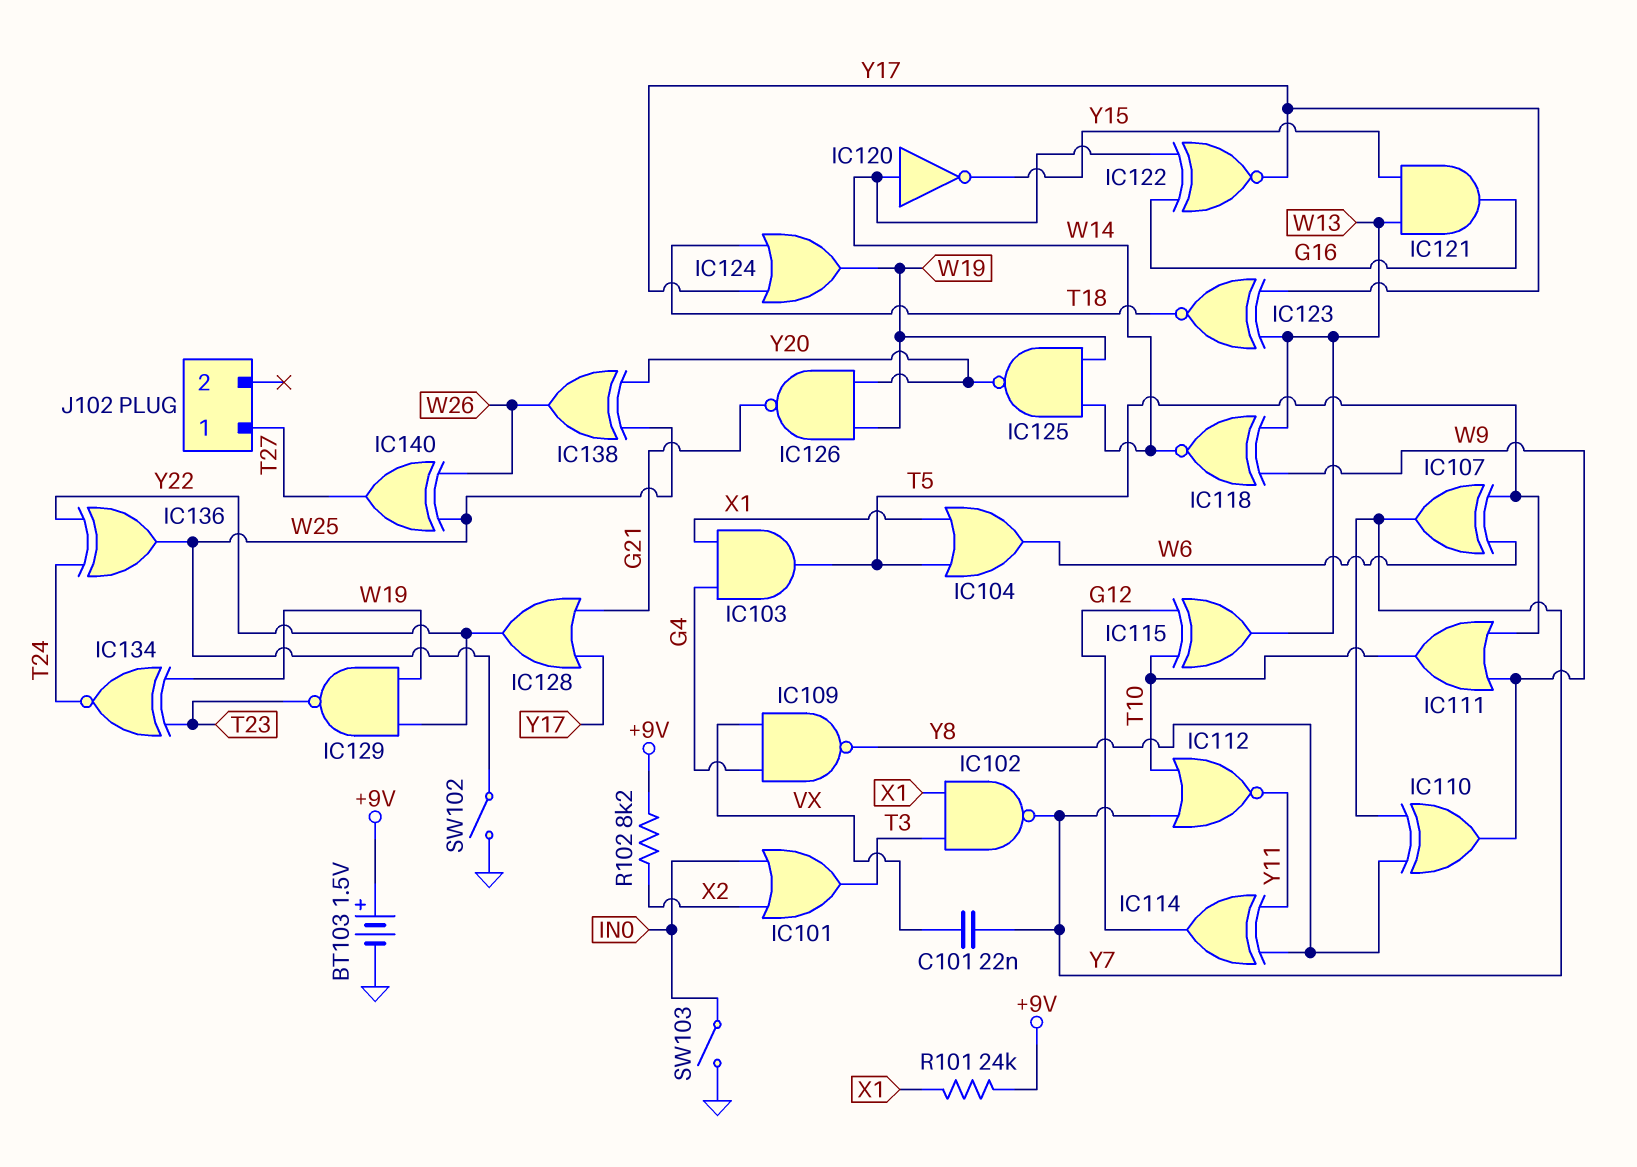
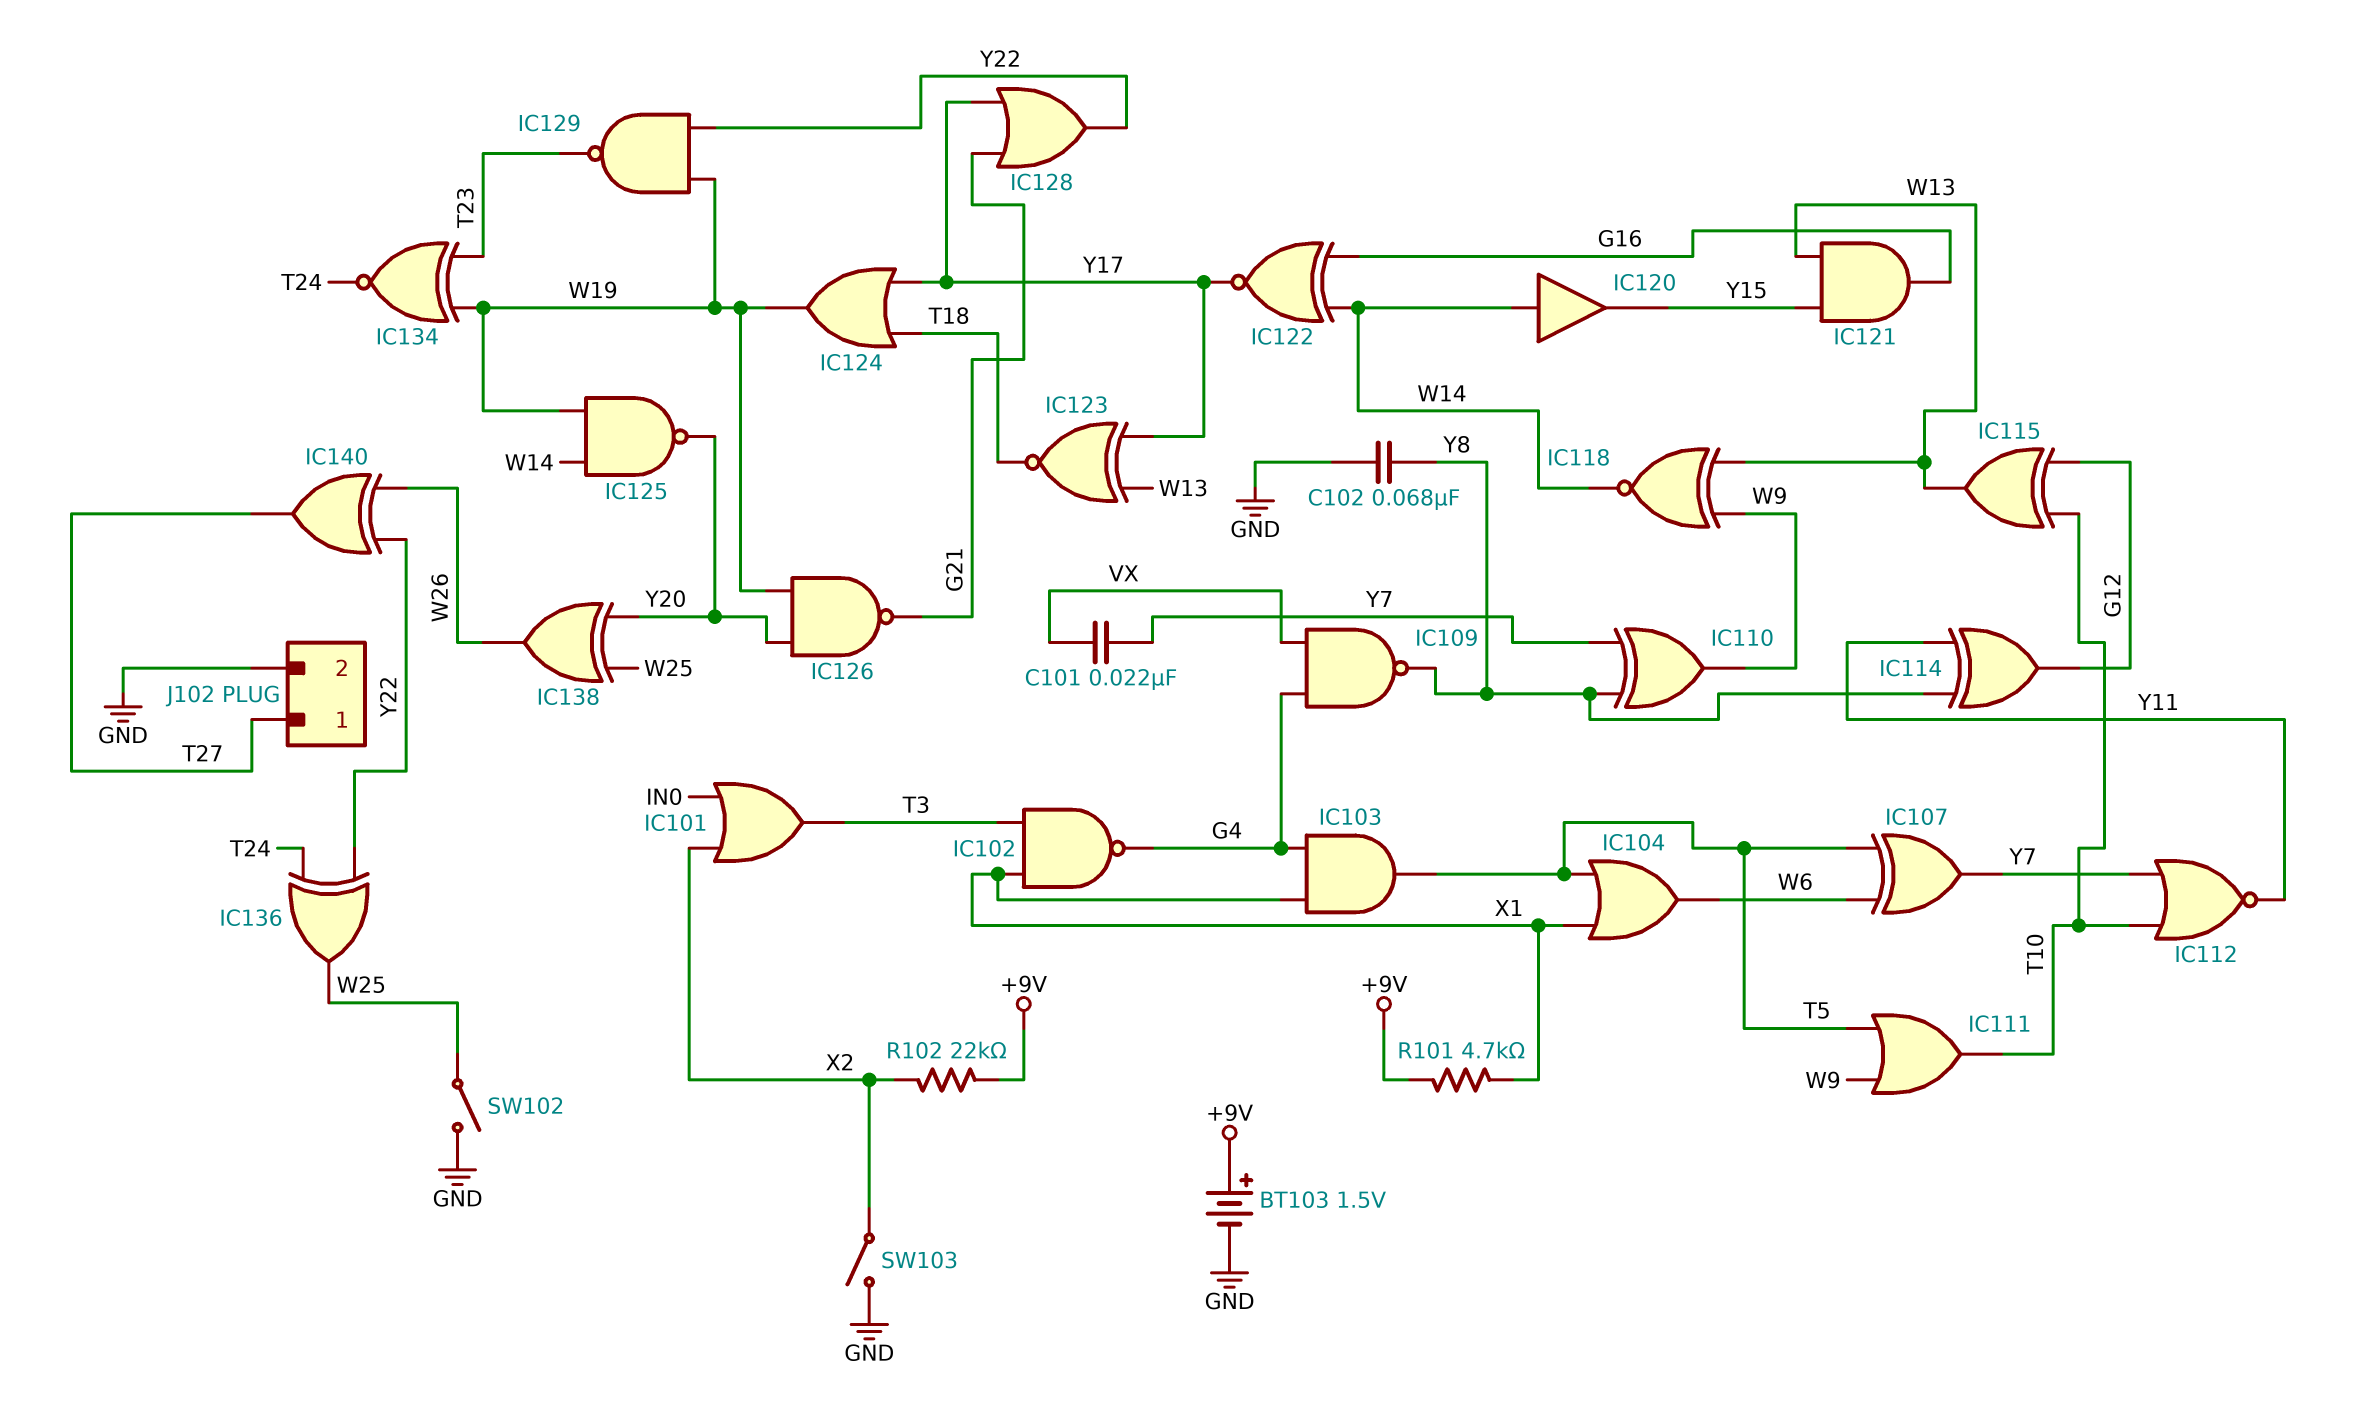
C102: none -> 68nF (GND, Y8)
IC102: NAND (in T3, in X1, out Y7) -> NAND (in T3, in X1, out G4)
IC120: NOT (in W14, out Y15) -> buffer (in W14, out Y15)
IC140: XOR (in W25, in W26, out T27) -> XOR (in W26, in Y22, out T27)
J102 pin 2: none -> GND
R101: 24k (+9V, X1) -> 4.7k (+9V, X1)
R102: 8.2k (+9V, X2) -> 22k (+9V, X2)
SW103: switch (GND, IN0) -> switch (GND, X2)

